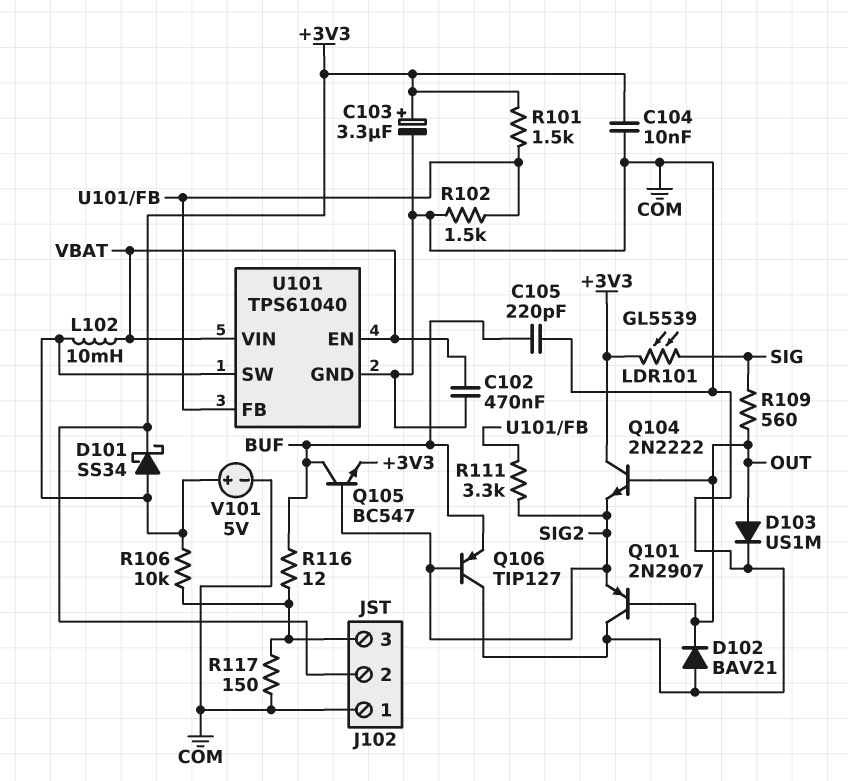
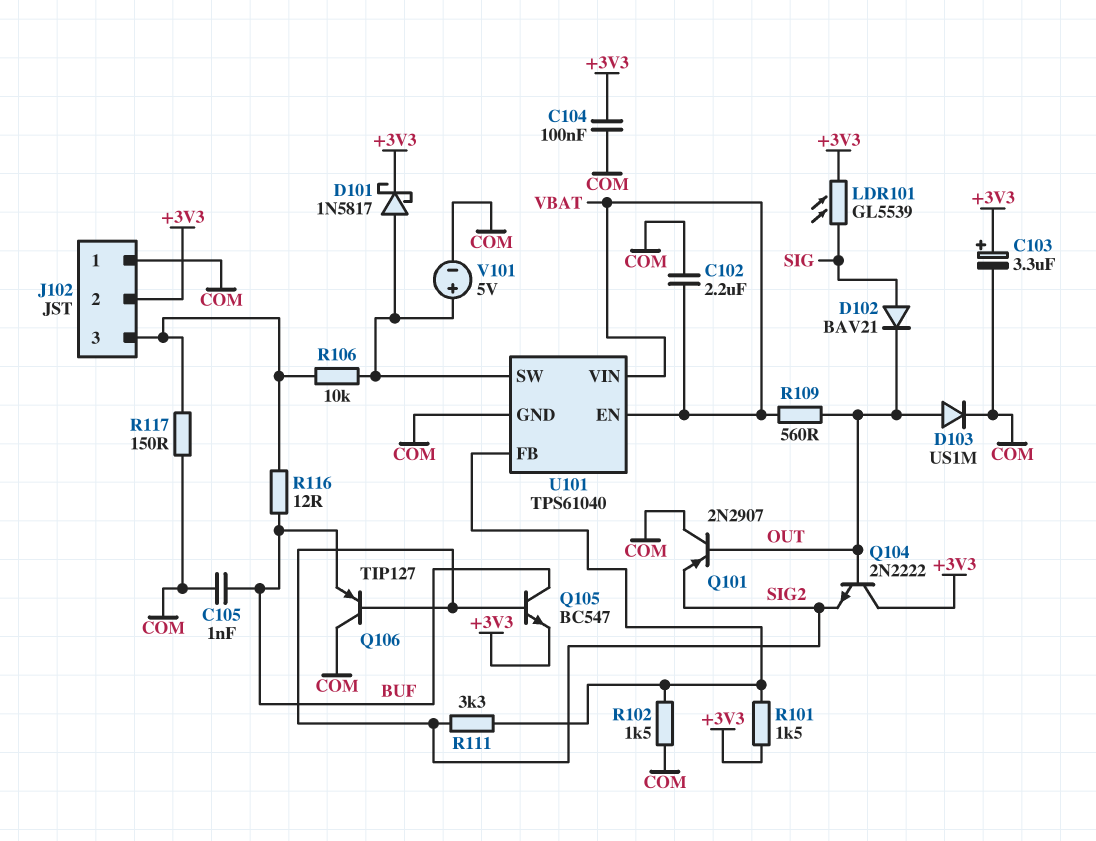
C102: 470nF (COM, VBAT) -> 2.2uF (COM, VBAT)
C104: 10nF (+3V3, COM) -> 100nF (+3V3, COM)
C105: 220pF (BUF, COM) -> 1nF (BUF, COM)
D101: schottky SS34 (A U101/SW, K +3V3) -> schottky 1N5817 (A U101/SW, K +3V3)
D102: diode BAV21 (A COM, K OUT) -> diode BAV21 (A SIG, K OUT)
L102: 10mH (U101/SW, VBAT) -> none
R109: 560 (OUT, SIG) -> 560 (OUT, VBAT)

